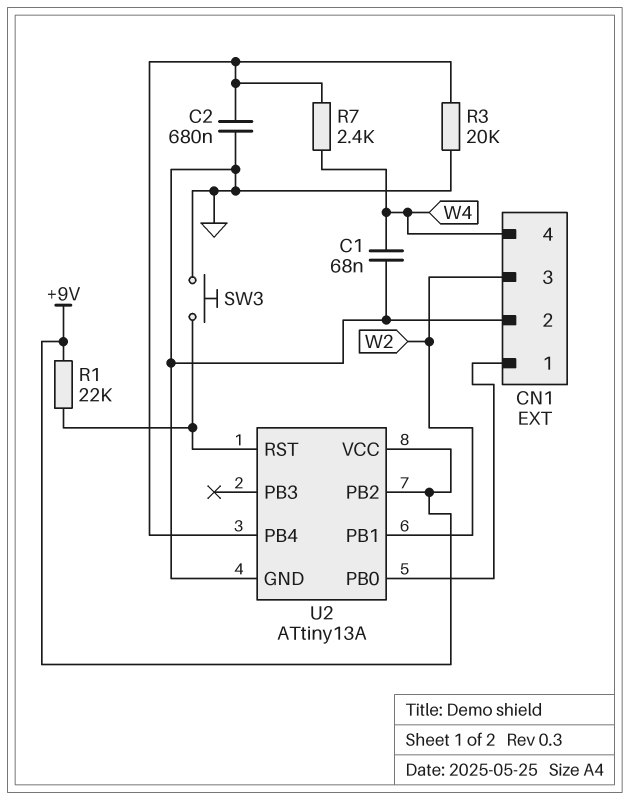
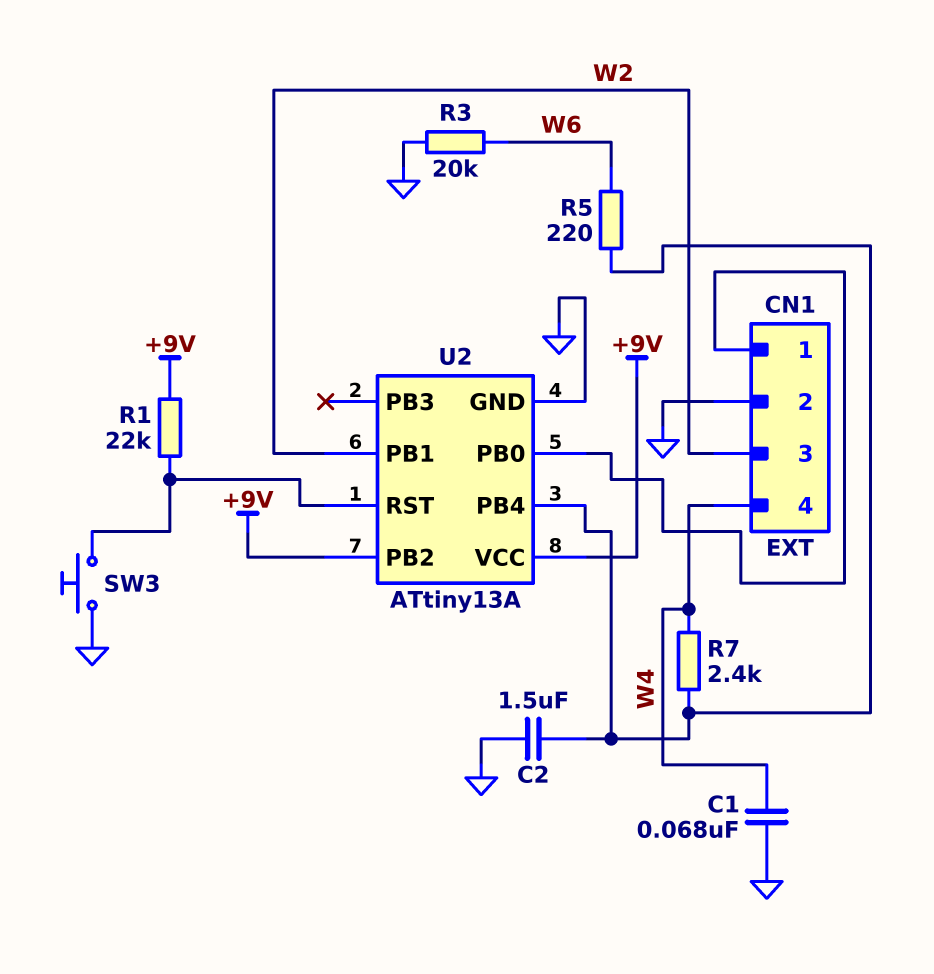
C2: 680nF (GND, U2/PB4) -> 1.5uF (GND, U2/PB4)
R3: 20k (GND, U2/PB4) -> 20k (GND, W6)
R5: none -> 220 (U2/PB4, W6)

